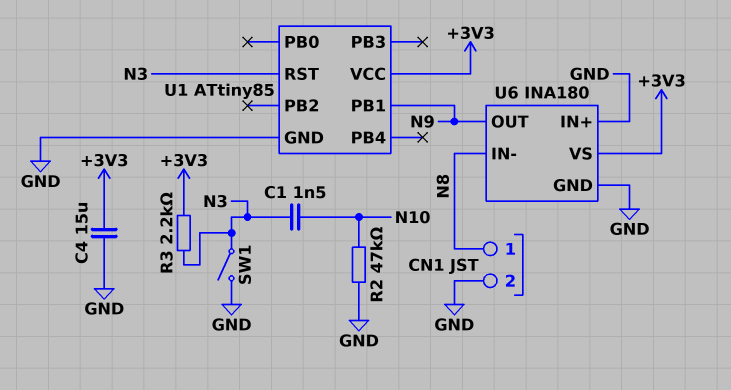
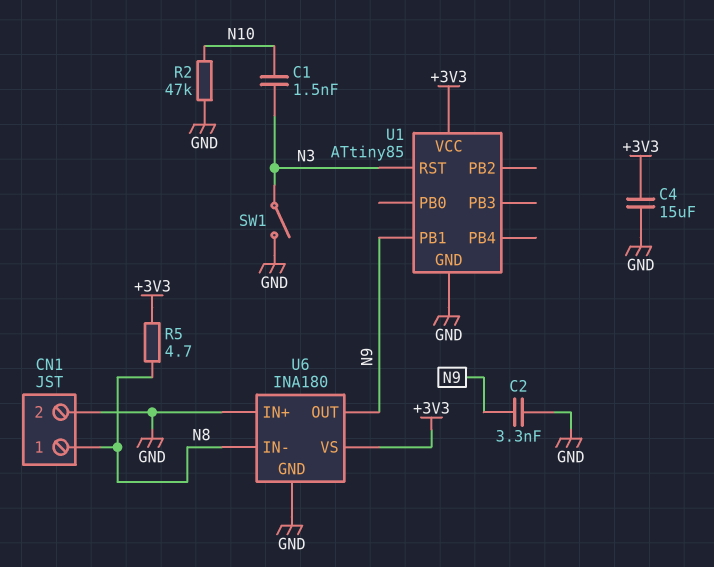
C2: none -> 3.3nF (GND, N9)
R3: 2.2k (+3V3, N3) -> none
R5: none -> 4.7 (+3V3, N8)

